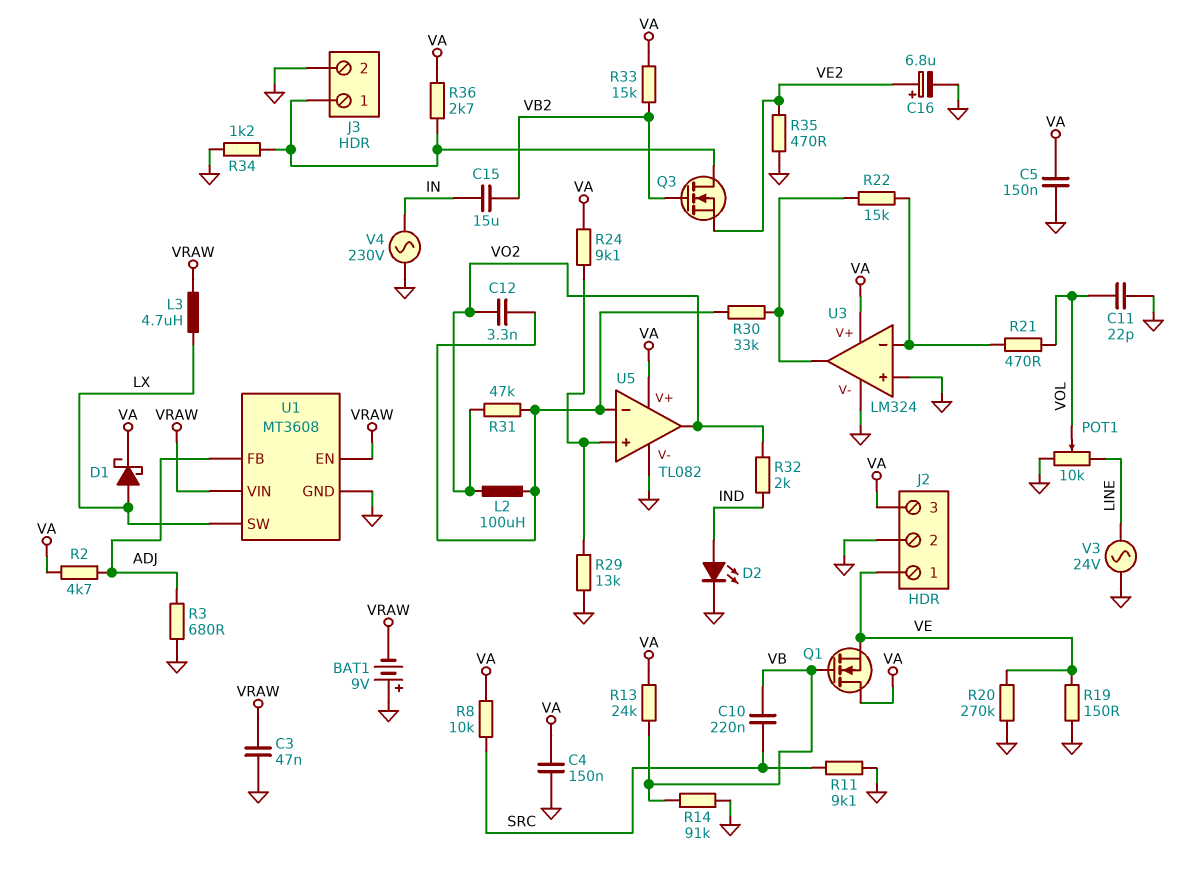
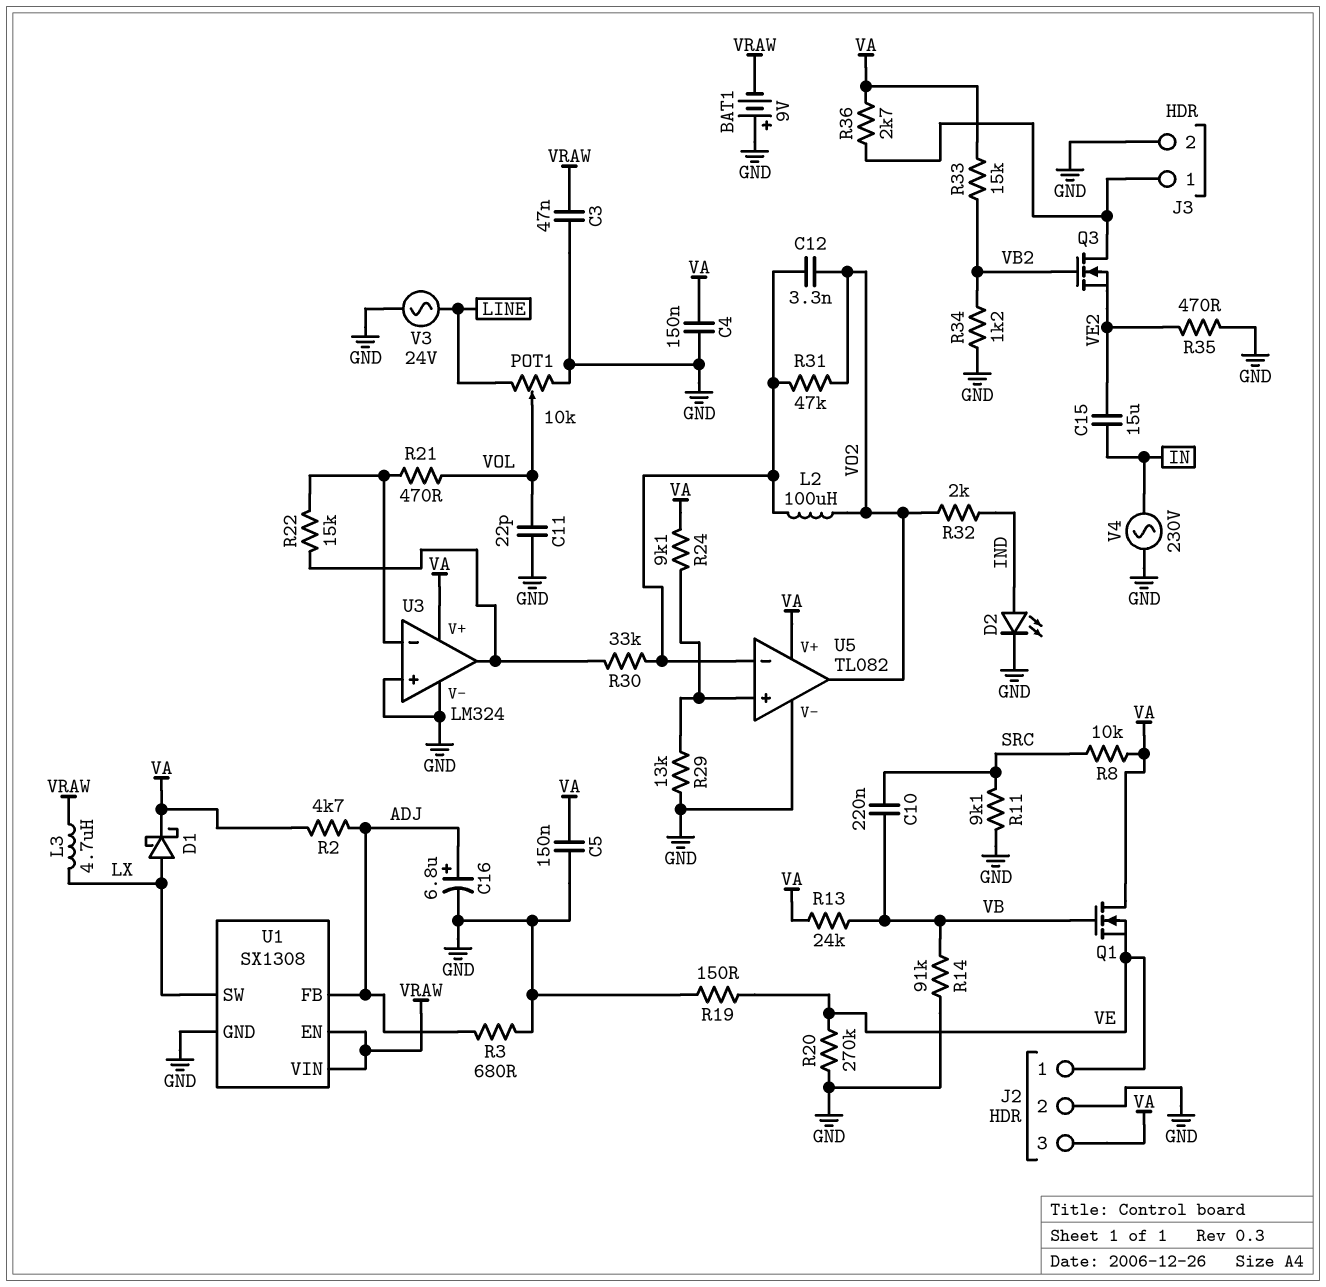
C15: 15uF (IN, VB2) -> 15uF (IN, VE2)
C16: 6.8uF (plus VE2, minus GND) -> 6.8uF (plus ADJ, minus GND)
R34: 1.2k (GND, J3/1) -> 1.2k (GND, VB2)
U1: MT3608 -> SX1308

